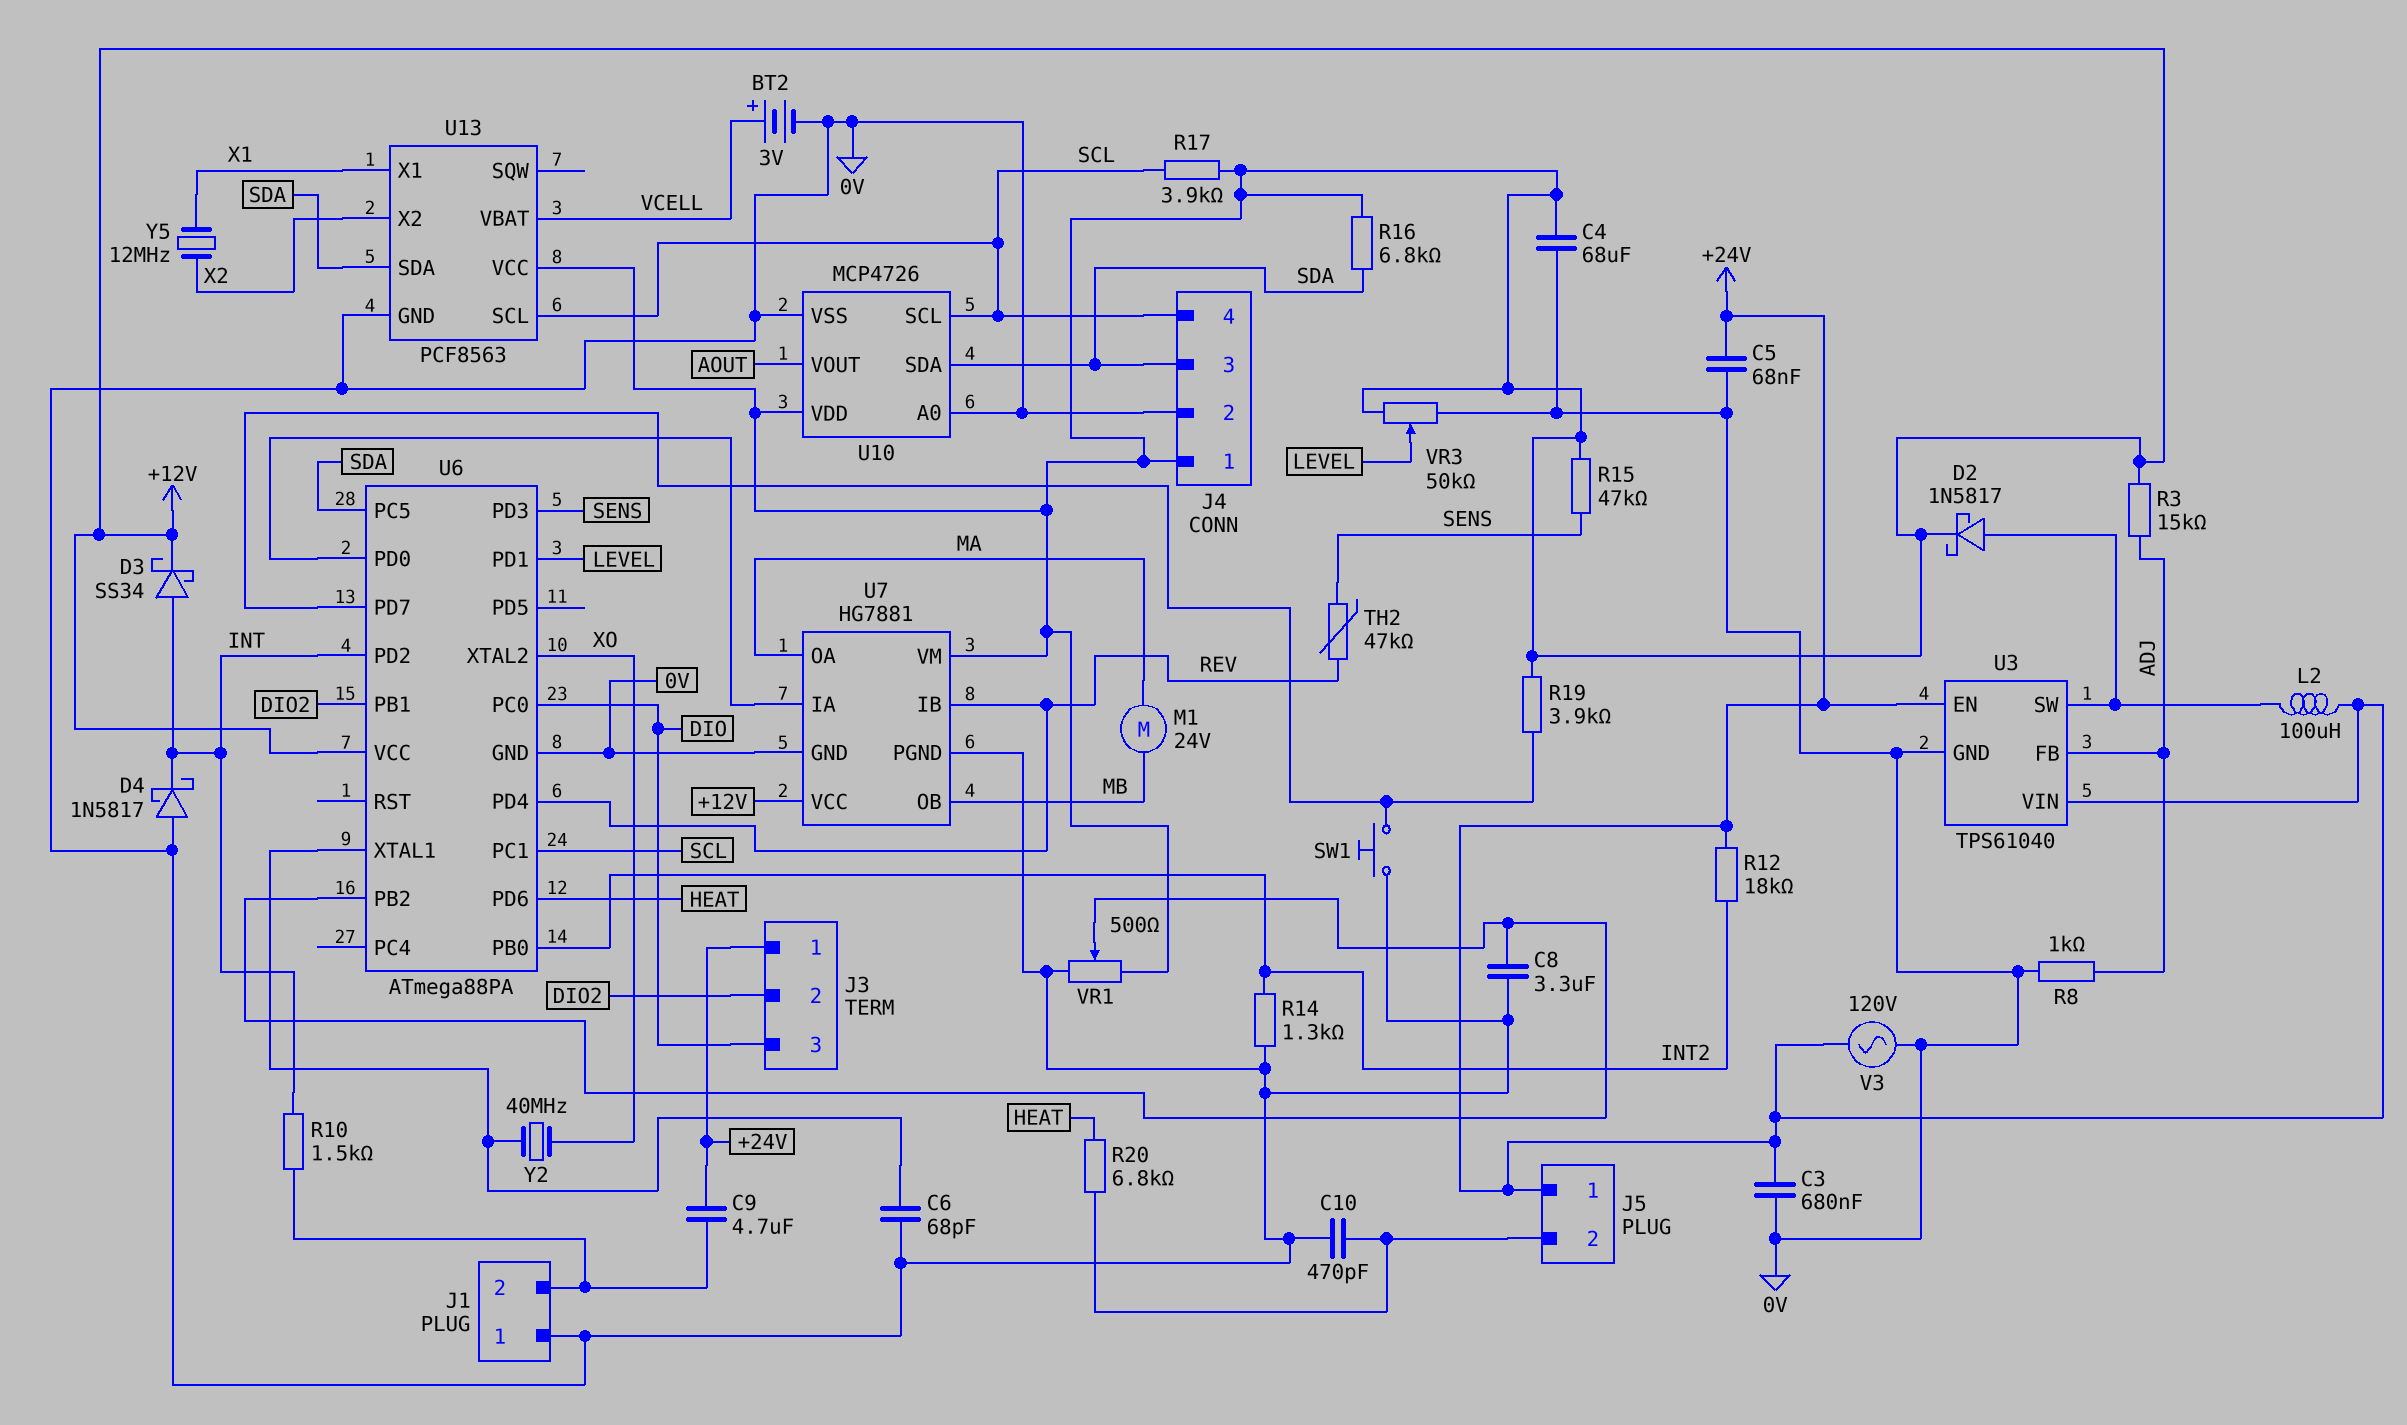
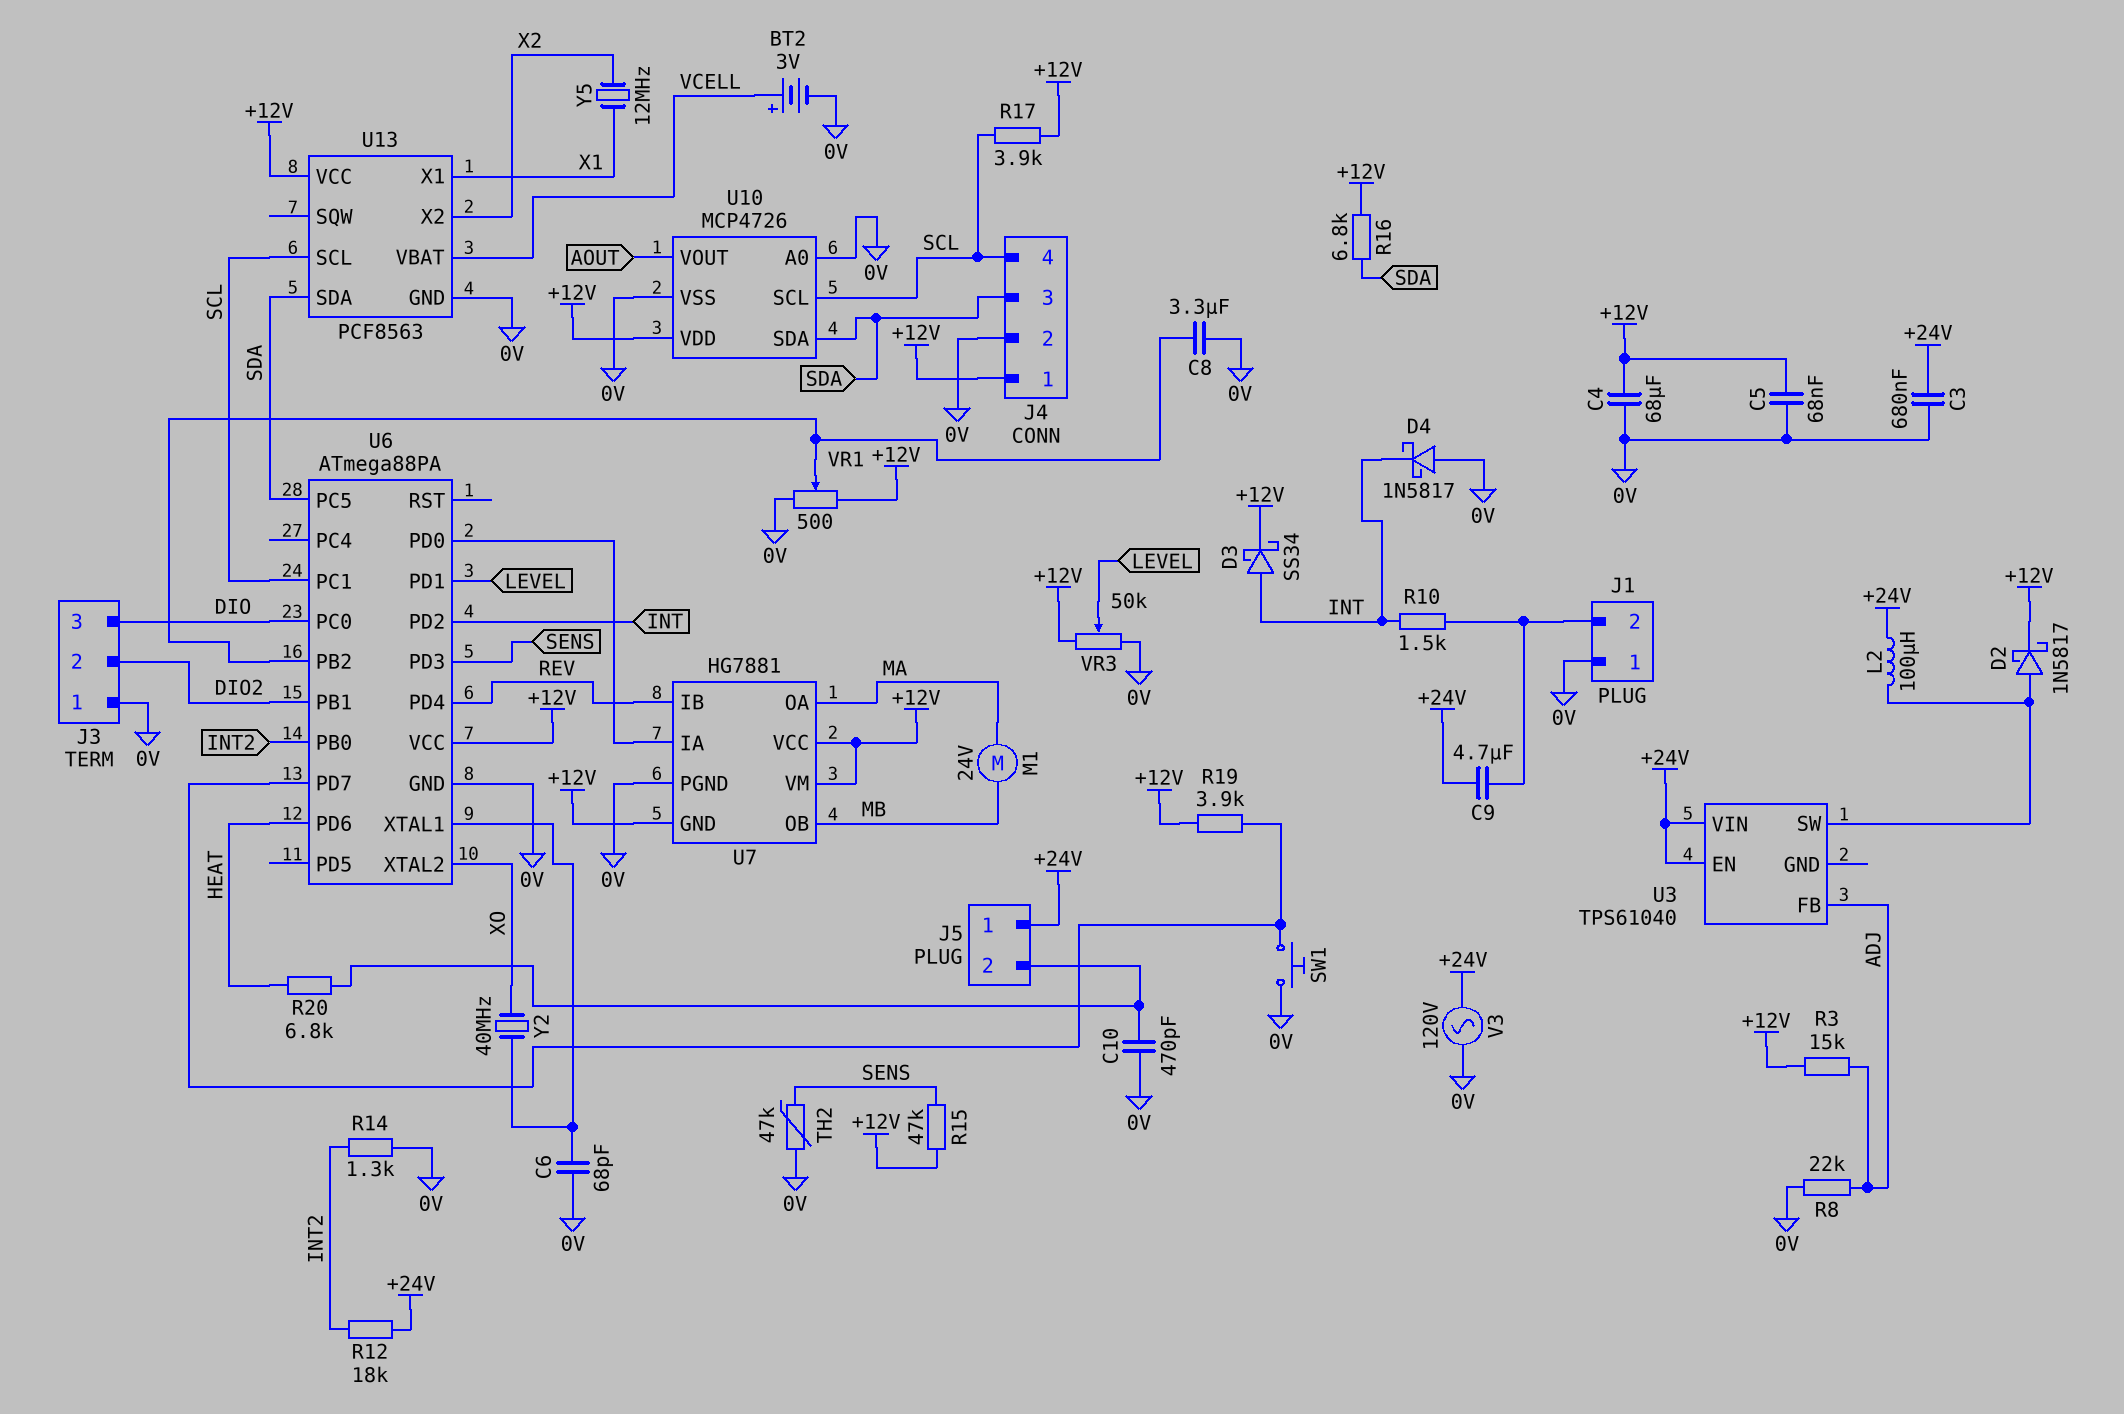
C5: 68nF (+24V, 0V) -> 68nF (+12V, 0V)
J3 pin 1: +24V -> 0V
R8: 1k (0V, ADJ) -> 22k (0V, ADJ)
TH2: 47k (REV, SENS) -> 47k (0V, SENS)
U3 pin GND: 0V -> none
U7 pin GND: 0V -> +12V

